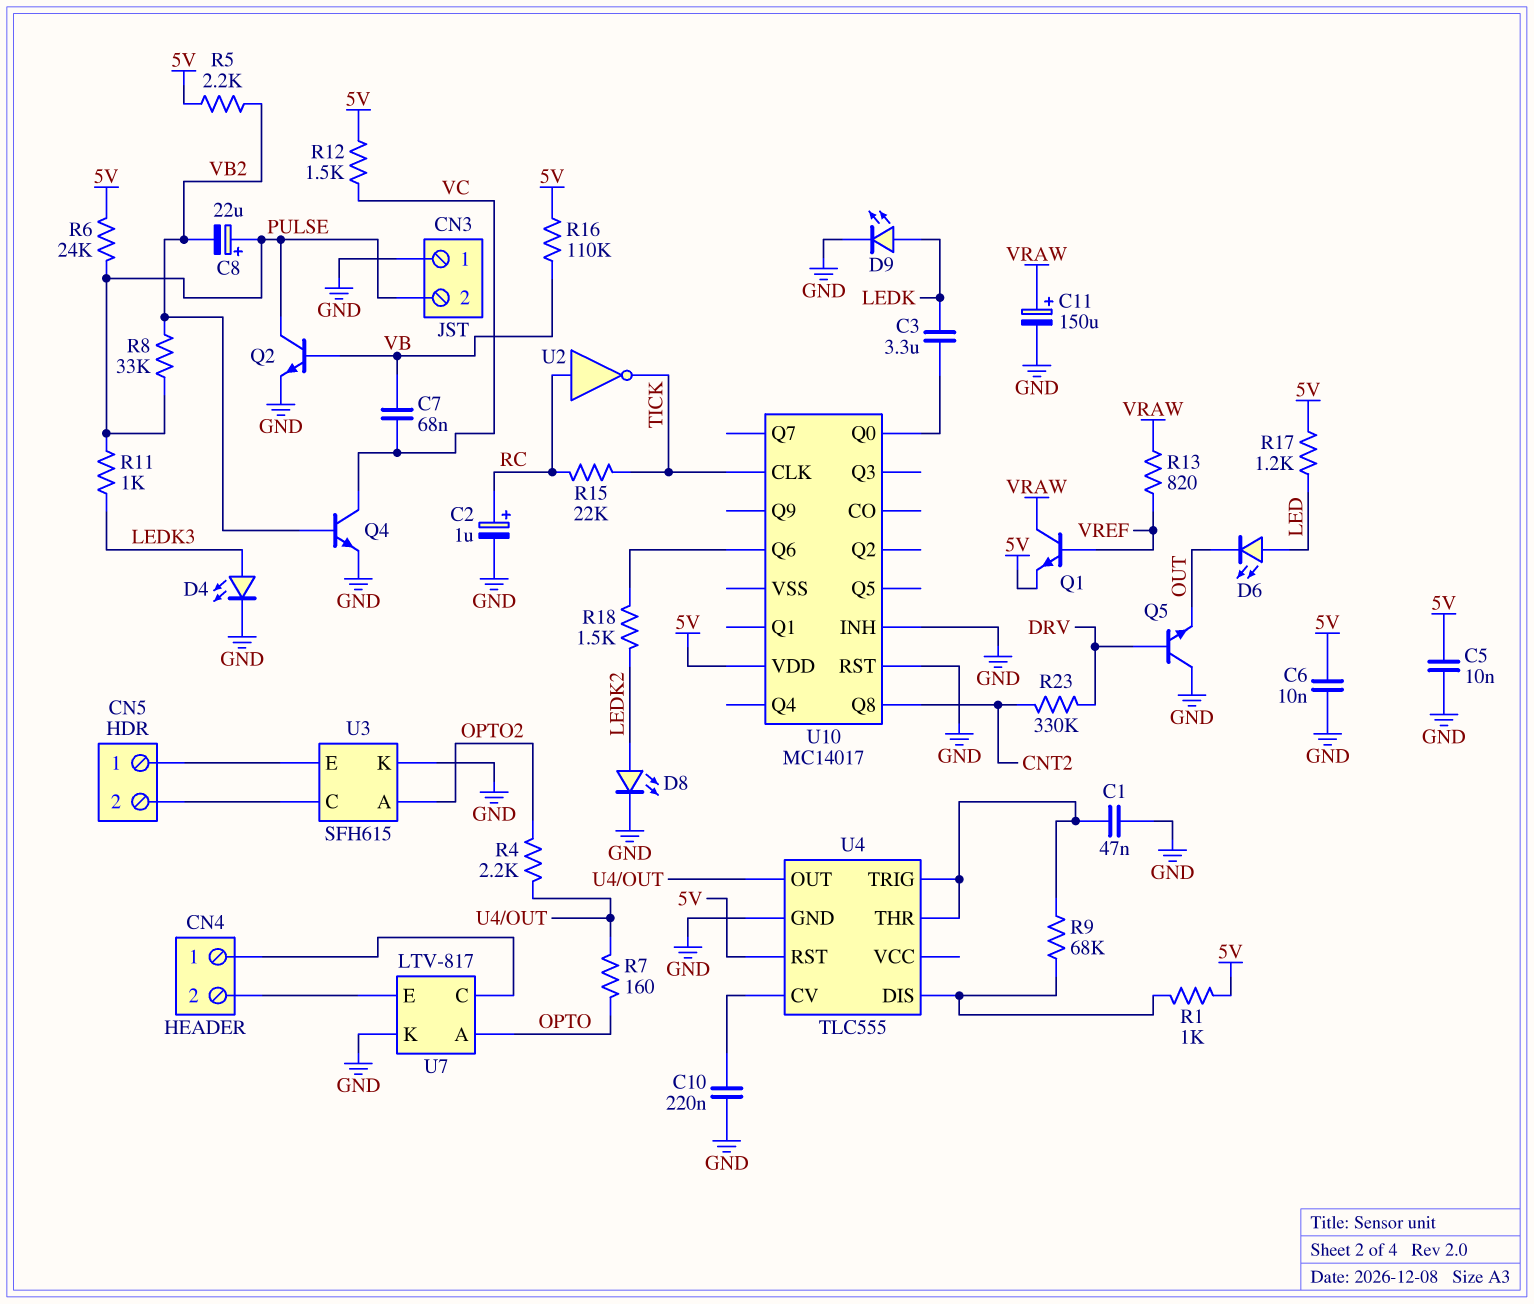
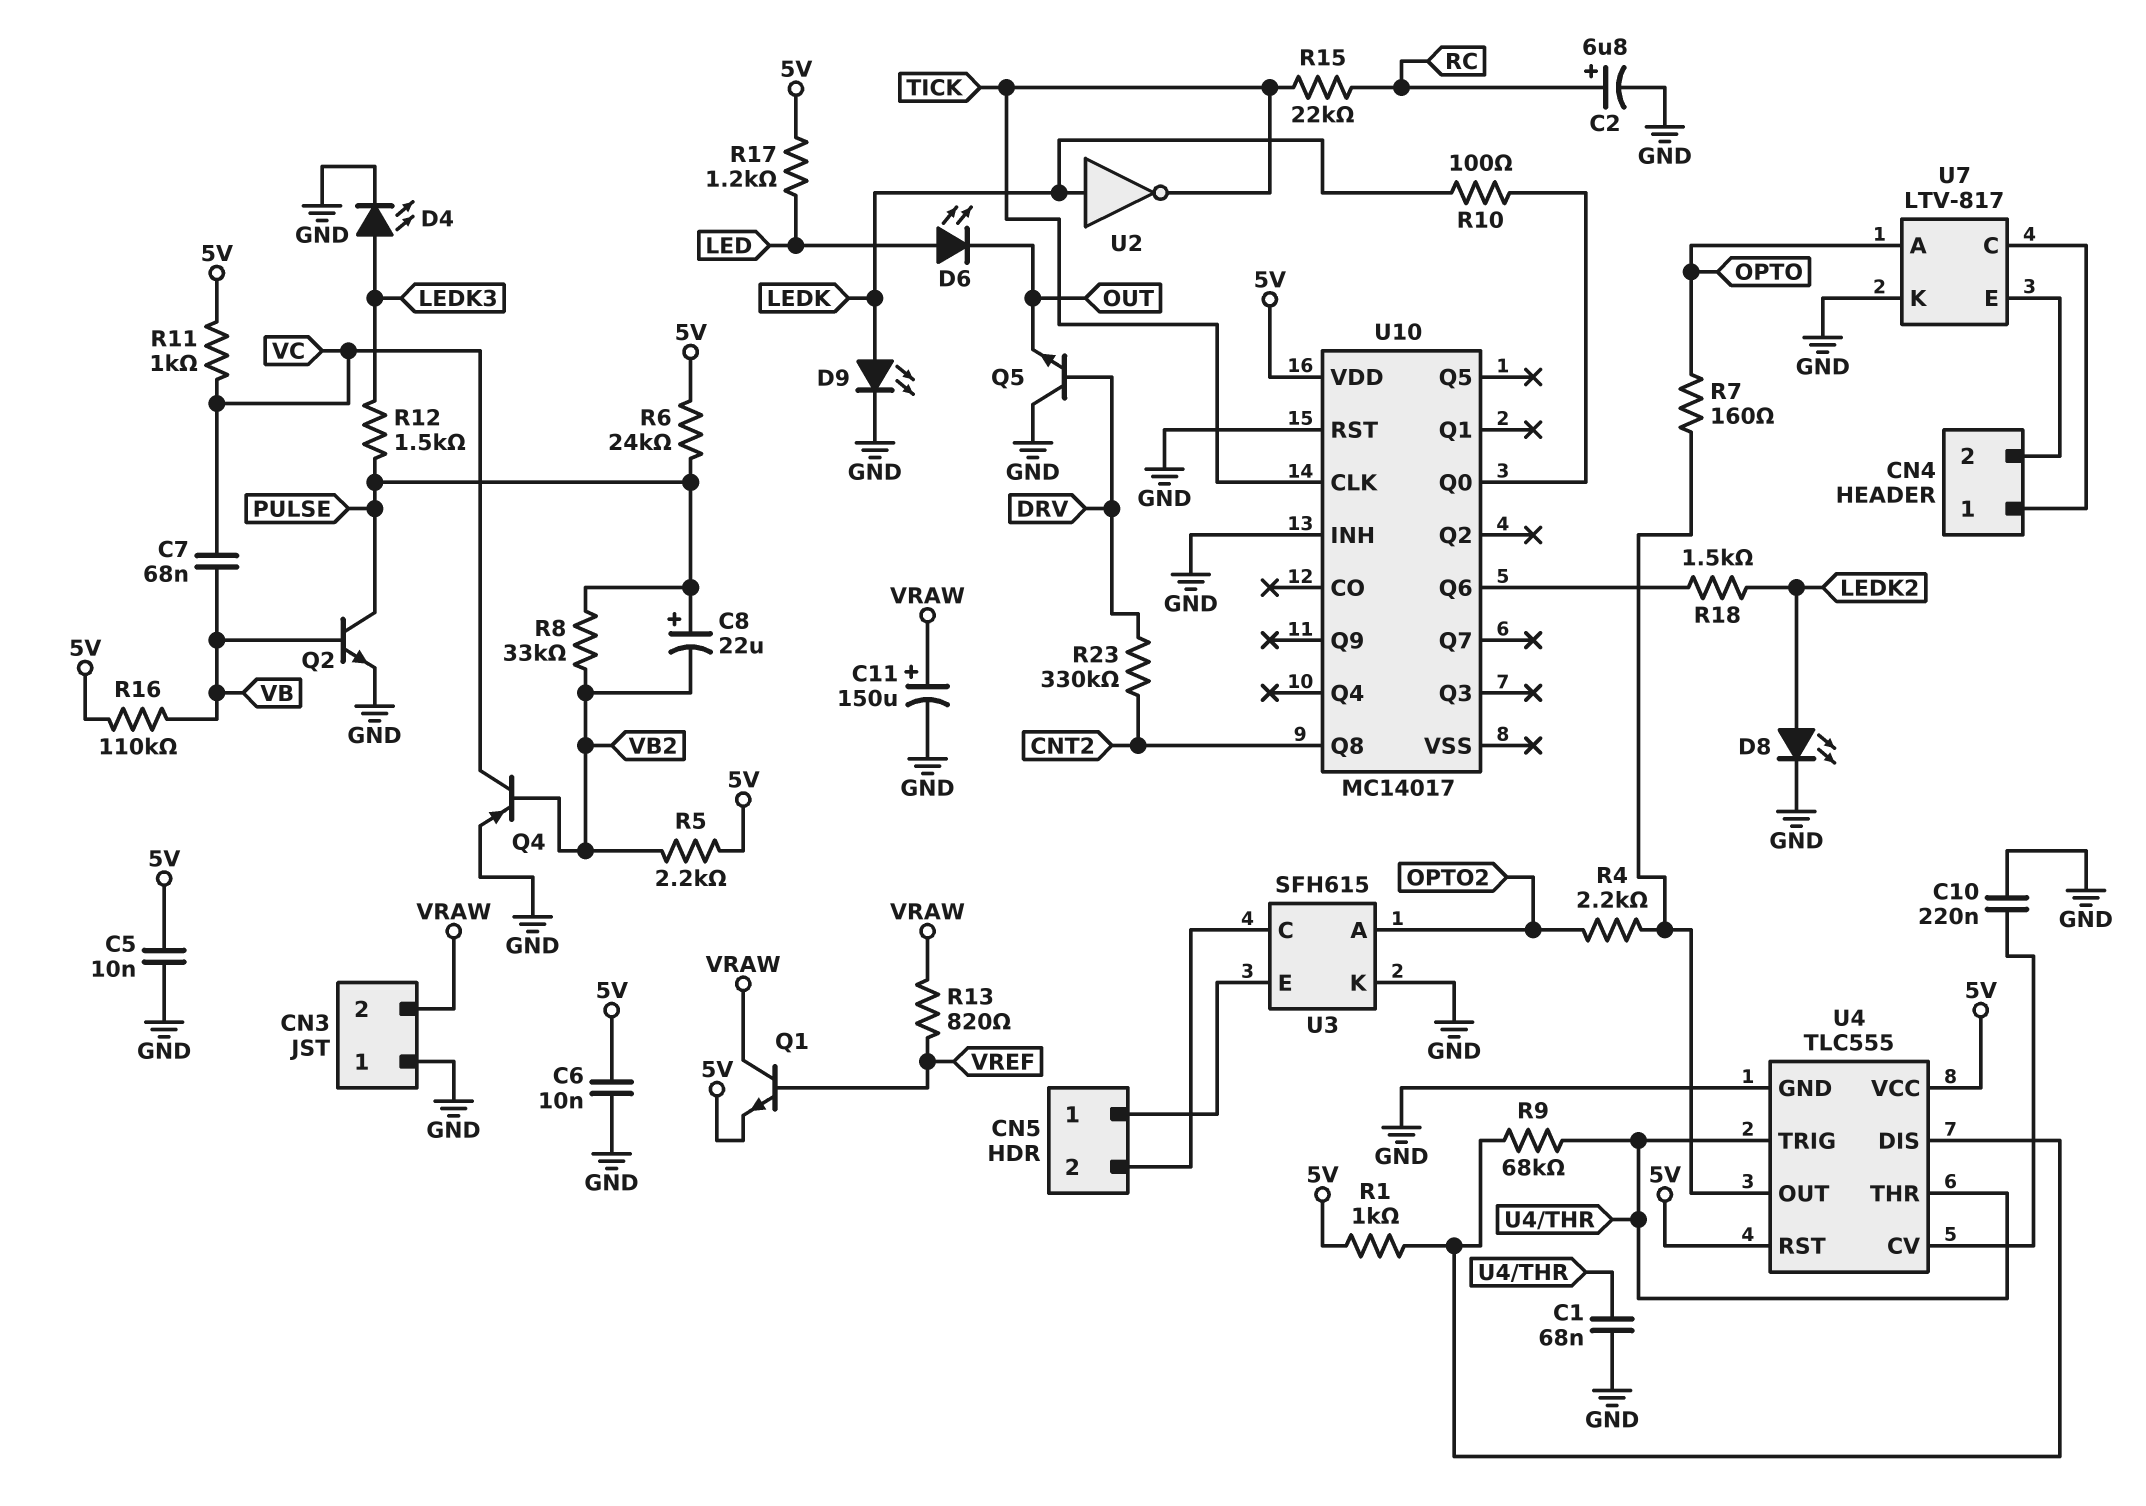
C1: 47nF (GND, U4/THR) -> 68nF (GND, U4/THR)
C2: 1uF (plus RC, minus GND) -> 6.8uF (plus RC, minus GND)
C3: 3.3uF (LEDK, U10/Q0) -> none
CN3 pin 2: PULSE -> VRAW
Q4: NPN (B VB2, C VC, E GND) -> PNP (B VB2, C VC, E GND)
R10: none -> 100 (LEDK, U10/Q0)
R11: 1k (LEDK3, PULSE) -> 1k (5V, VC)
R12: 1.5k (5V, VC) -> 1.5k (LEDK3, PULSE)
U2: NOT (in RC, out TICK) -> NOT (in LEDK, out TICK)
U4 pin VCC: none -> 5V

